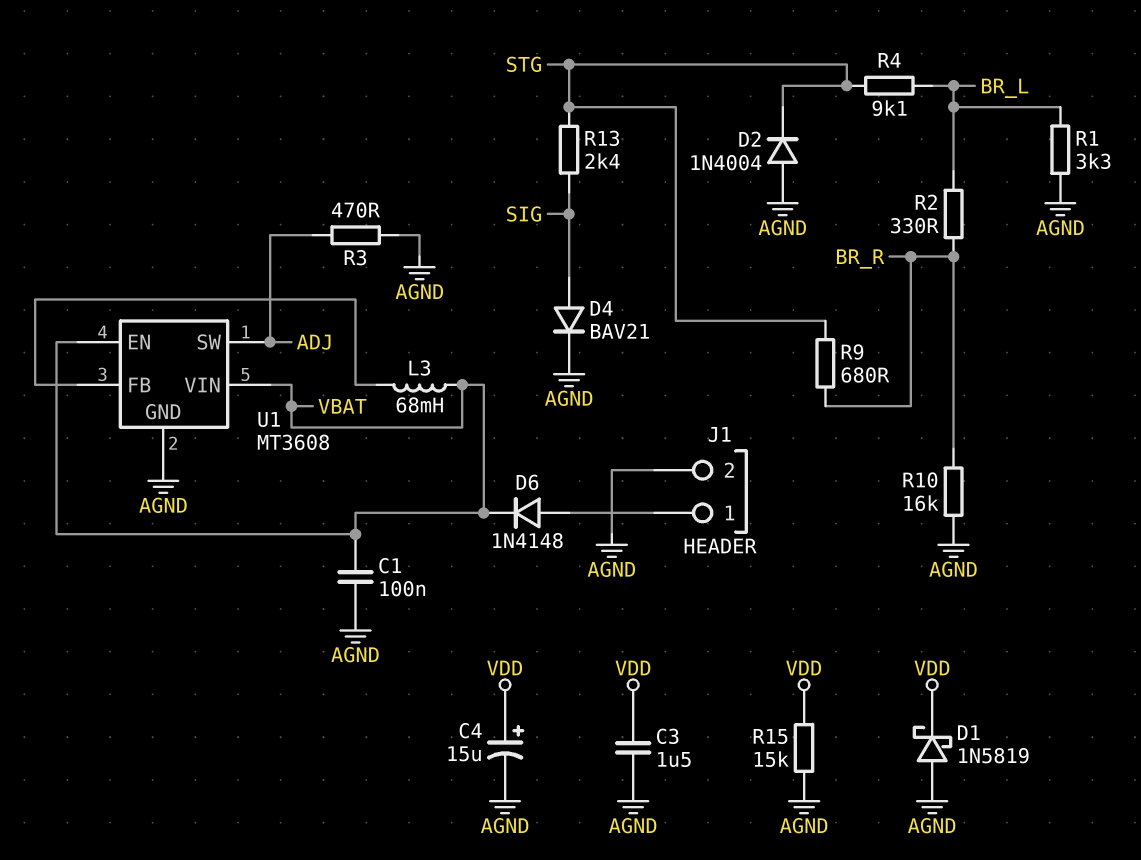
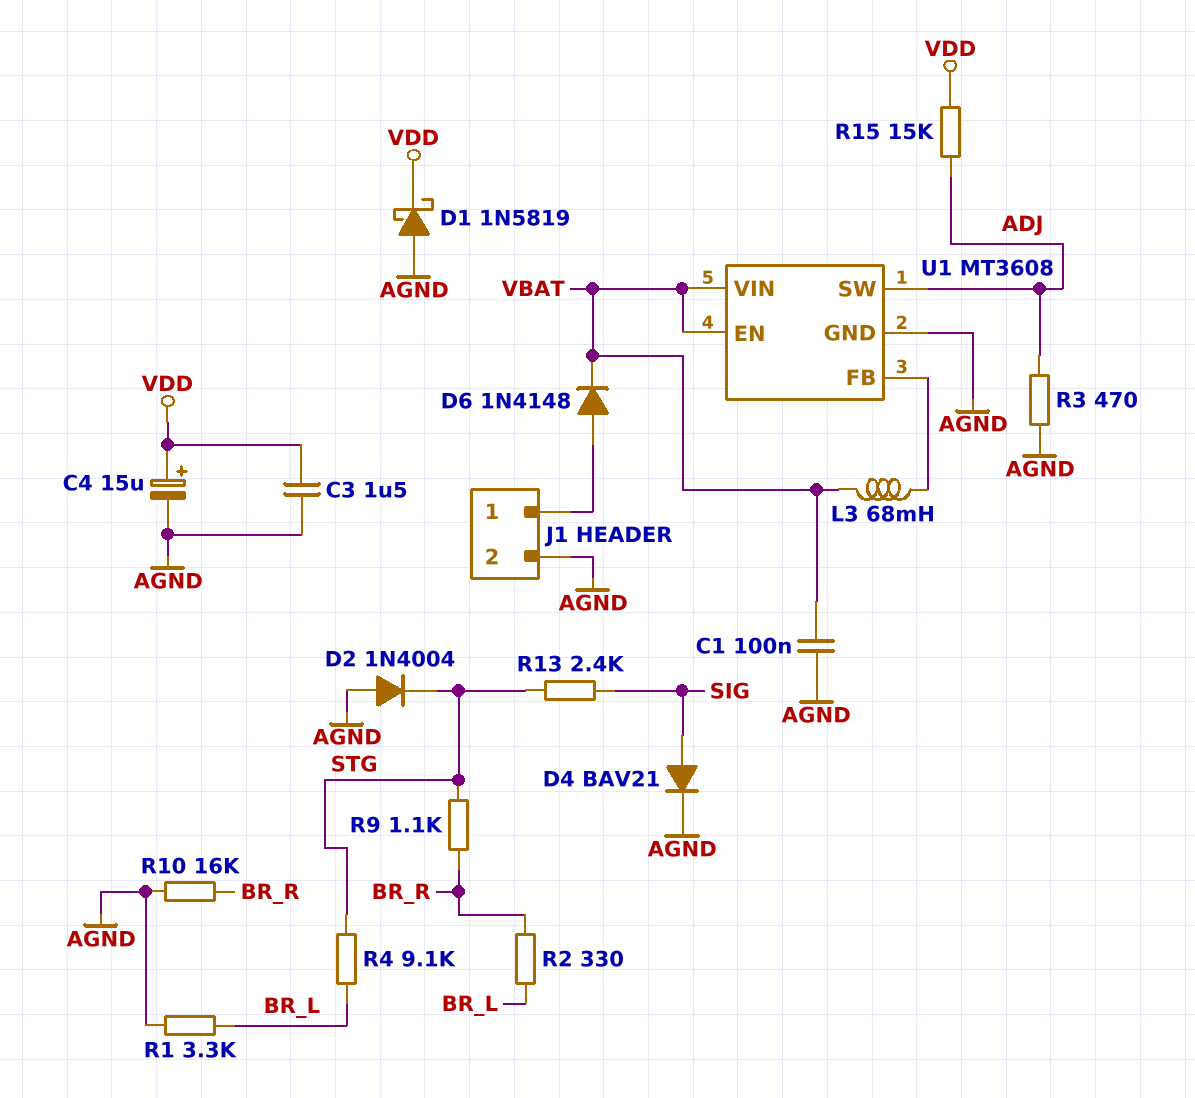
R9: 680 (BR_R, STG) -> 1.1k (BR_R, STG)
R15: 15k (AGND, VDD) -> 15k (ADJ, VDD)

